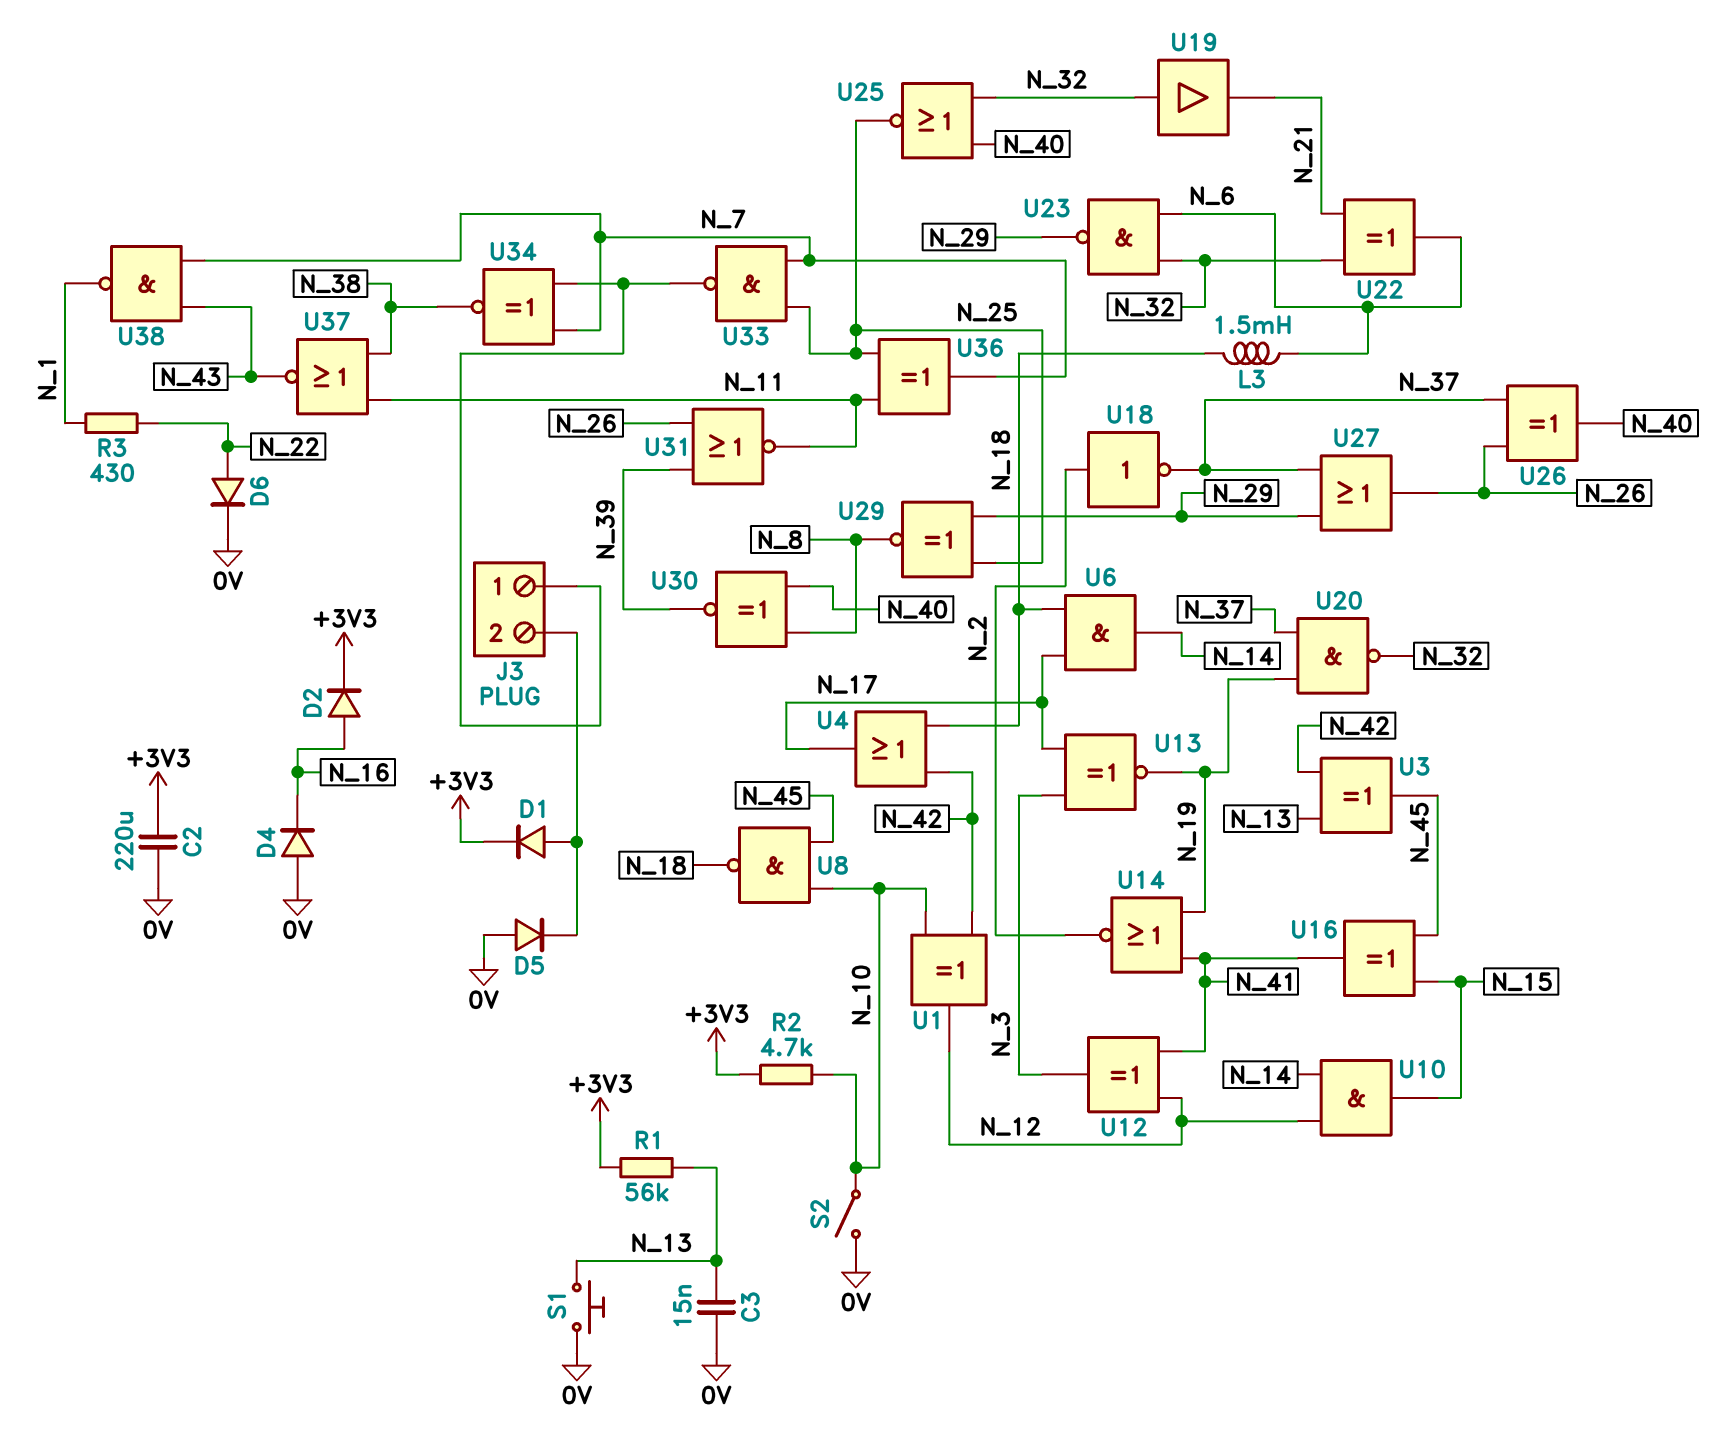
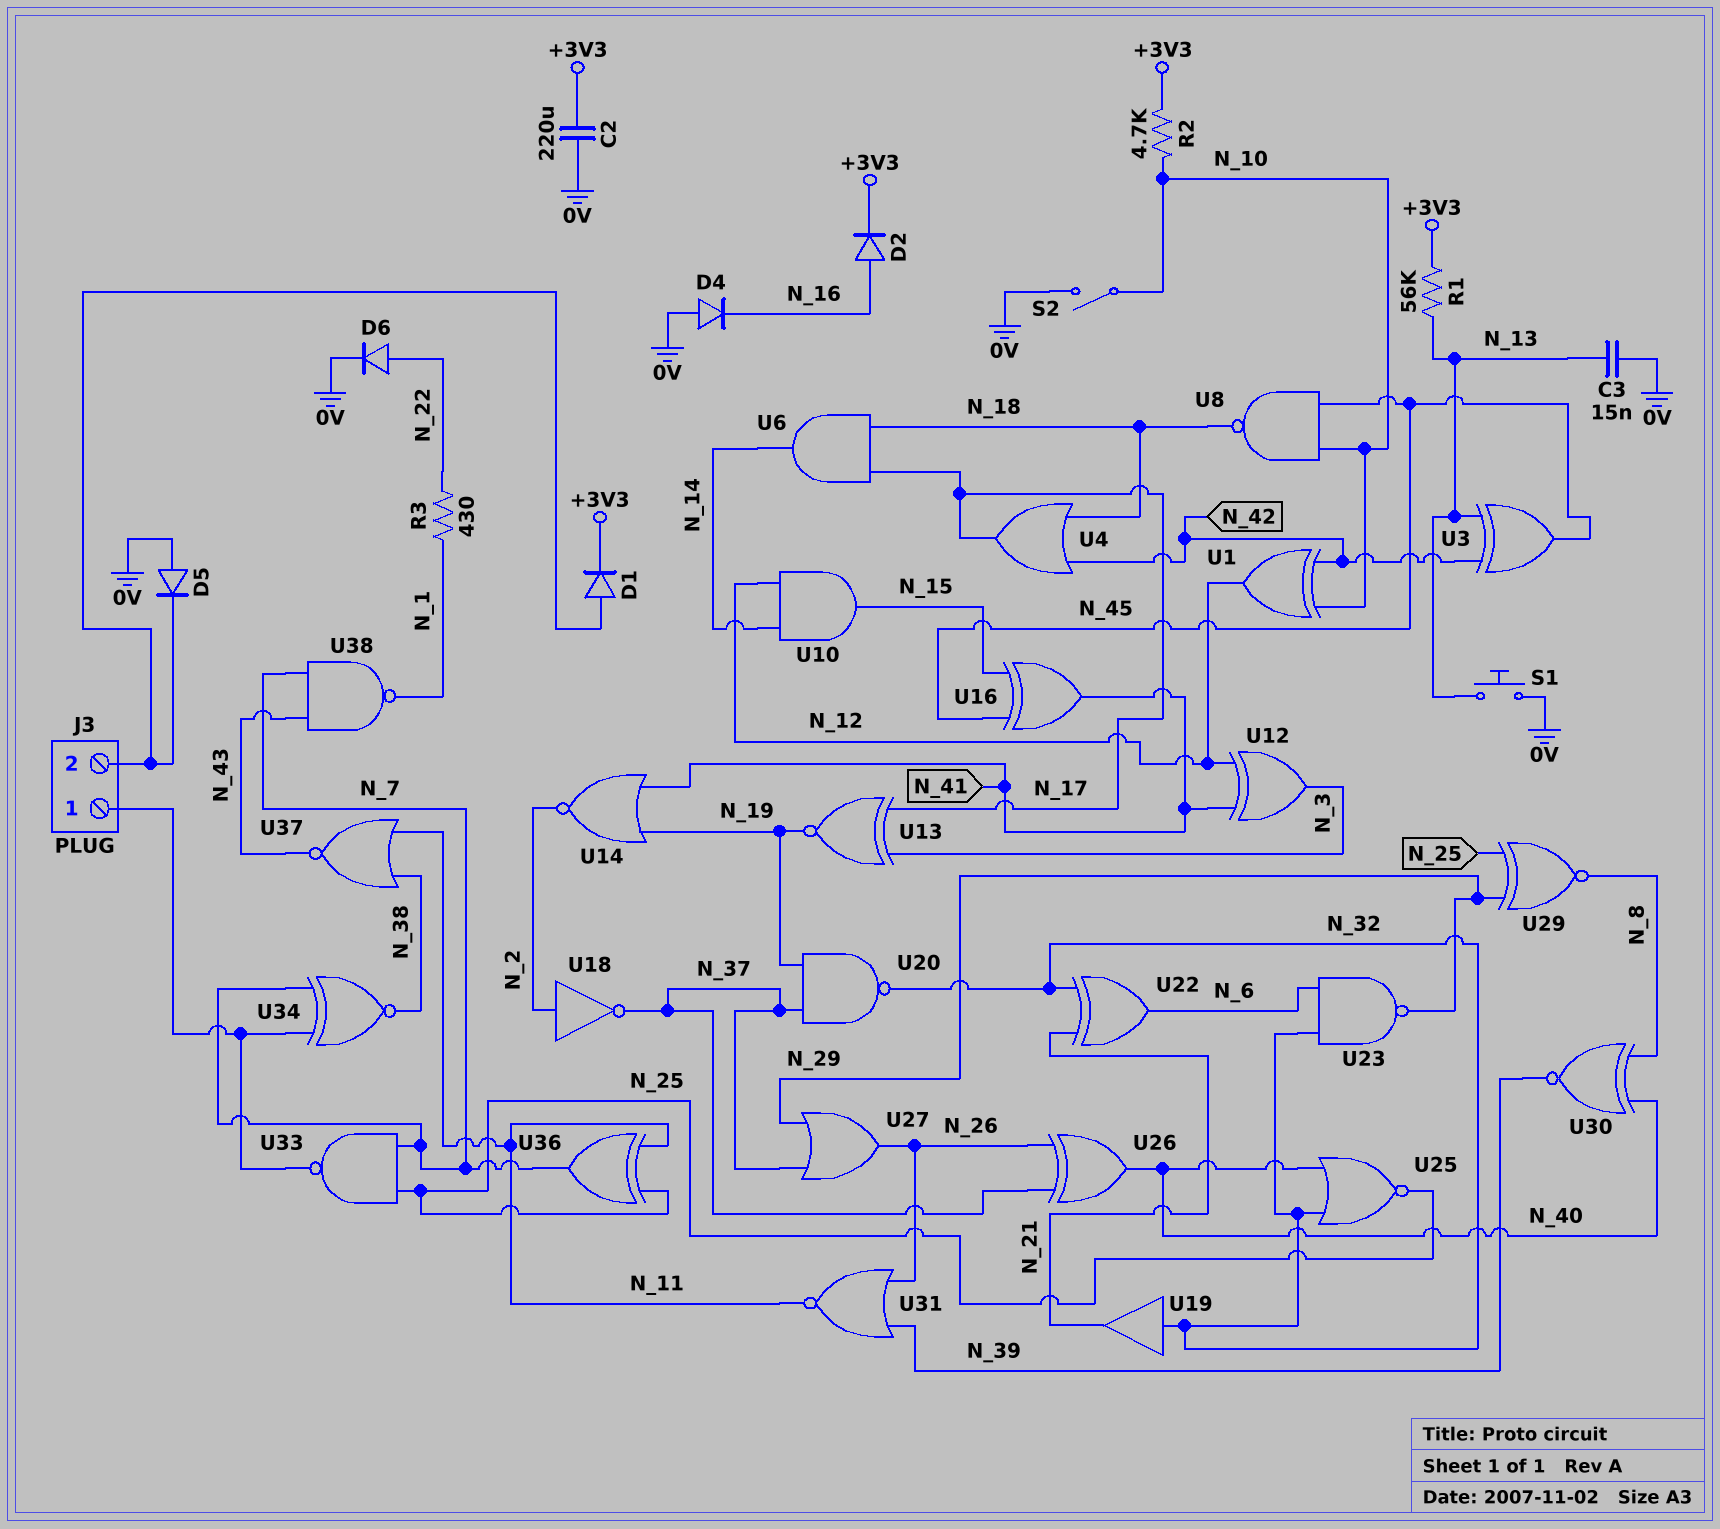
L3: 1.5mH (N_6, N_18) -> none

